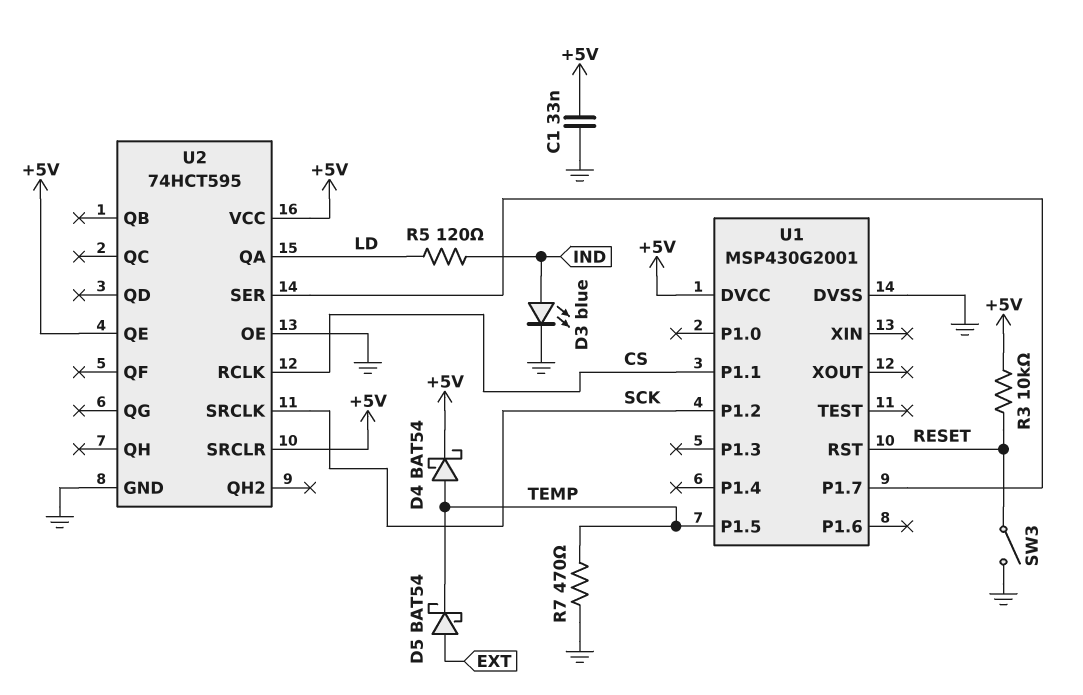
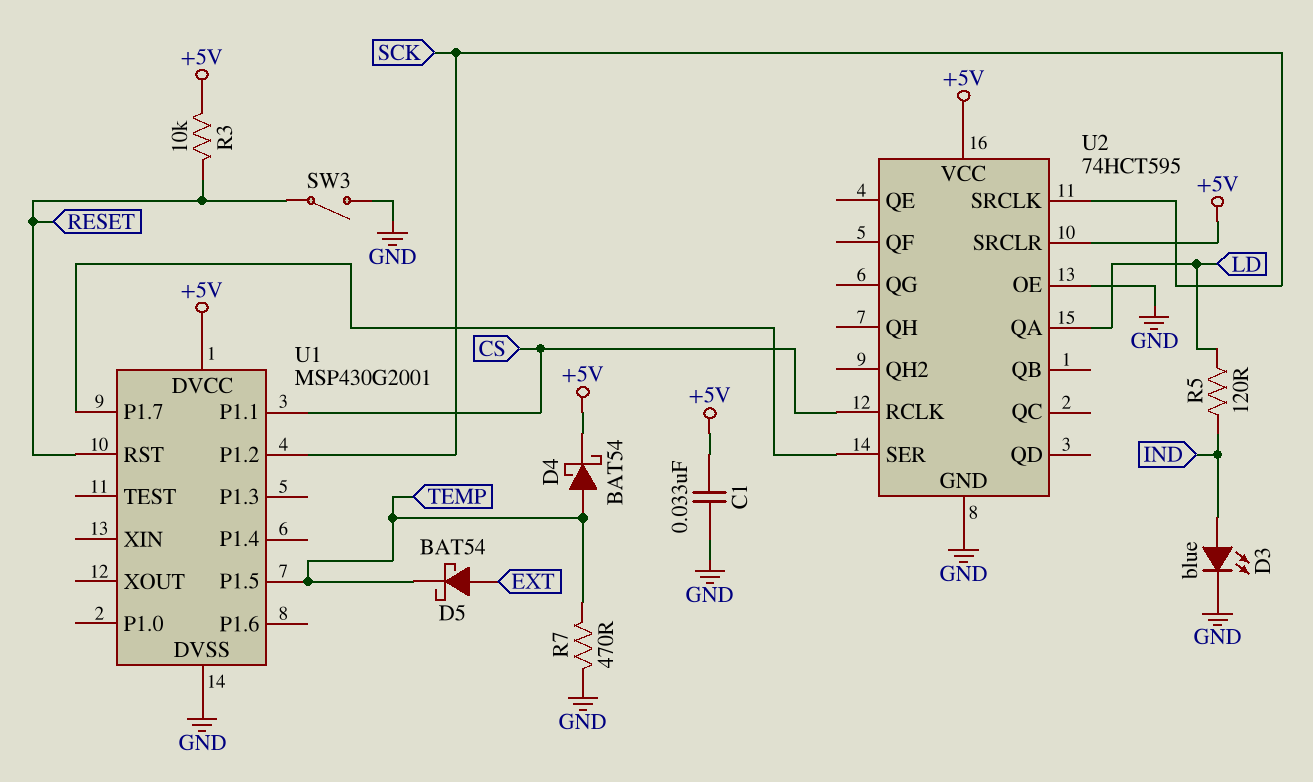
U2 pin QE: +5V -> none

